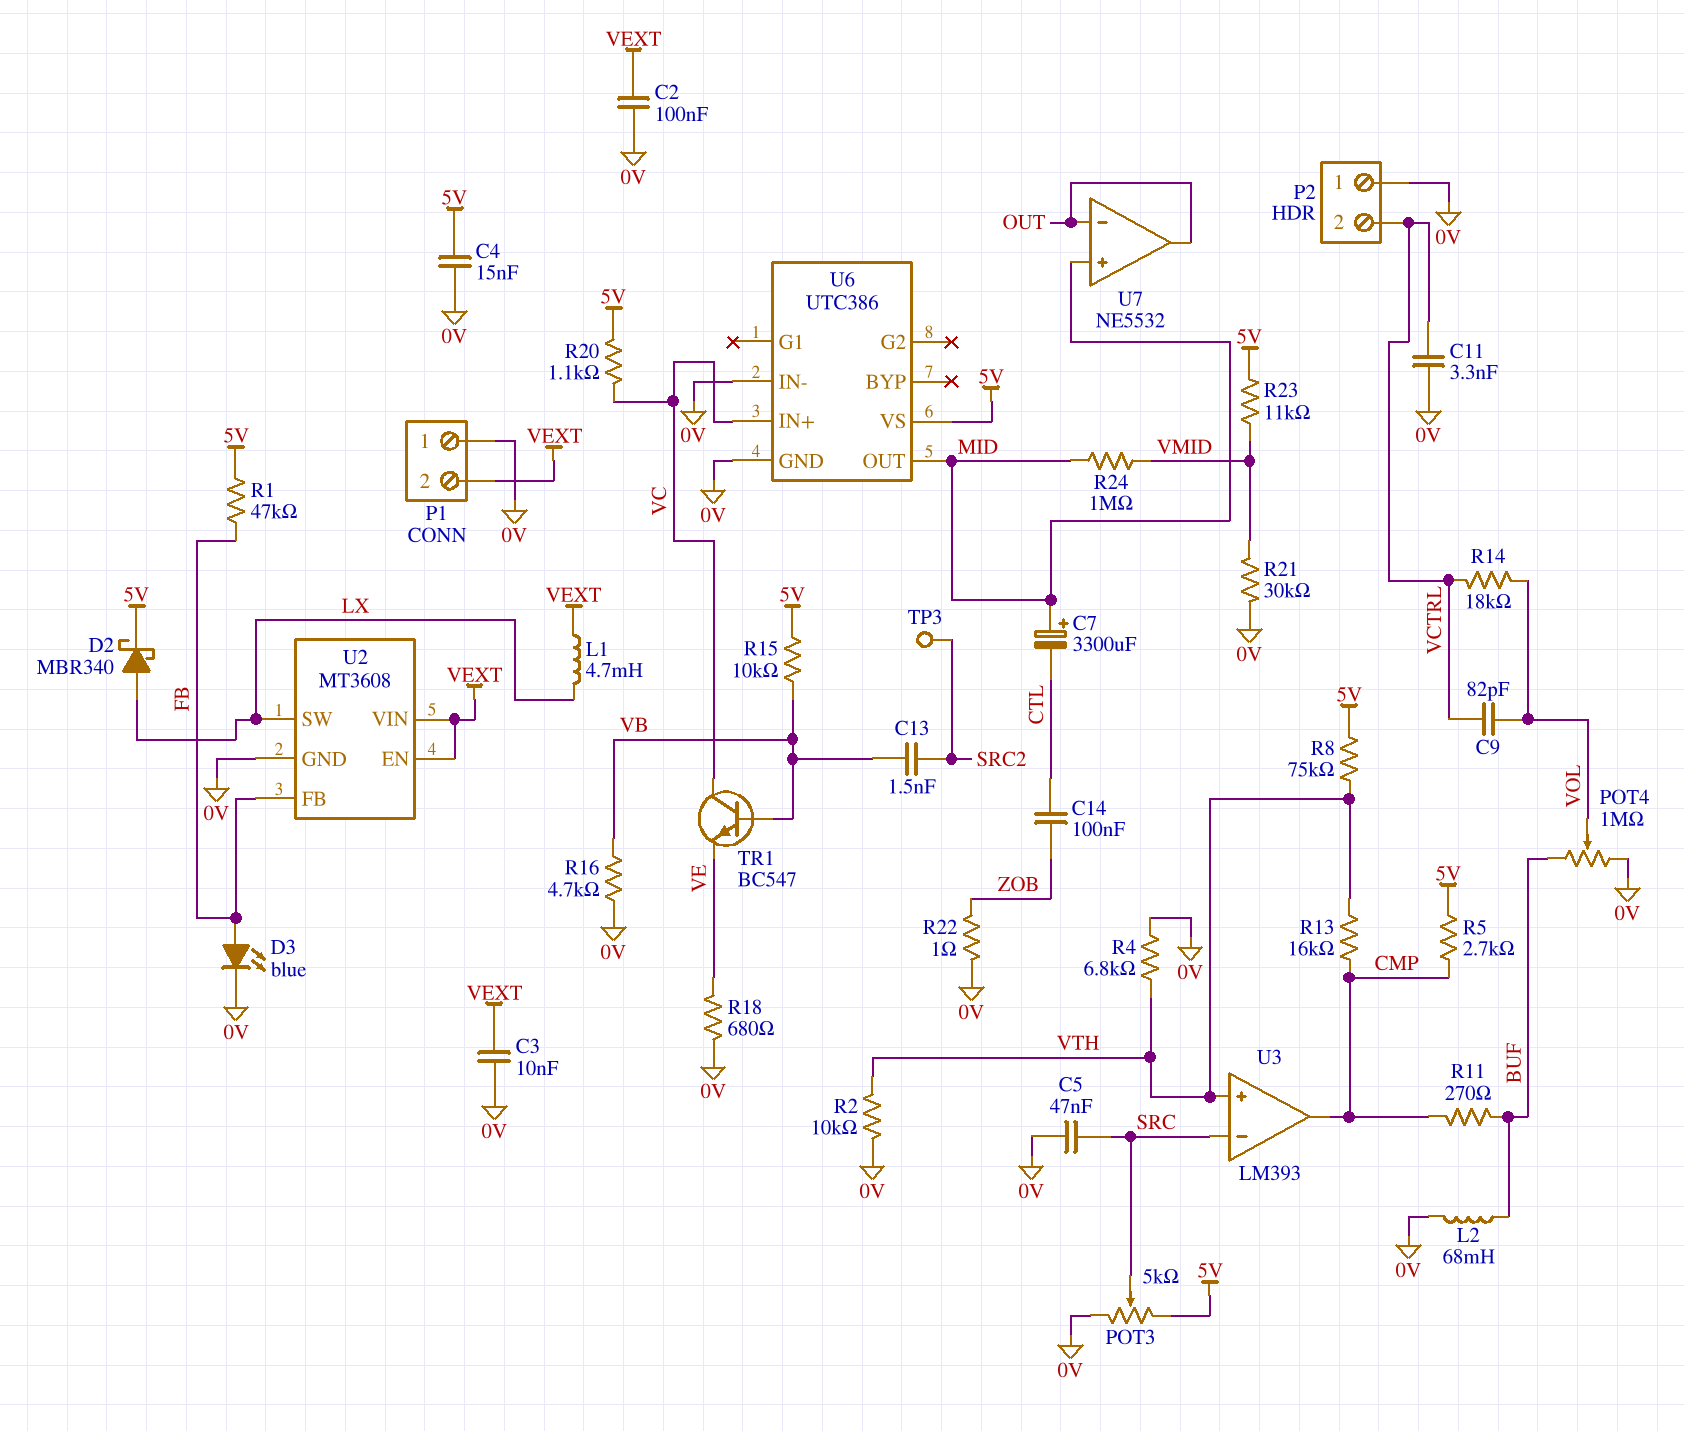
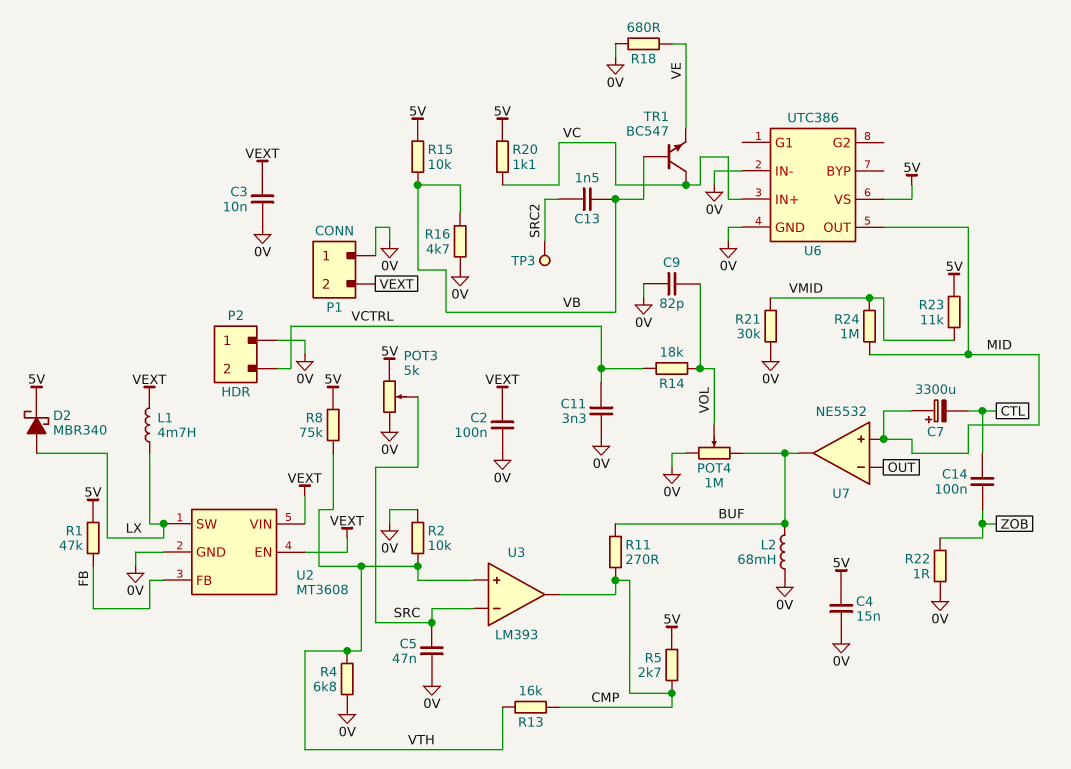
C9: 82pF (VCTRL, VOL) -> 82pF (0V, VOL)
D3: LED blue (A FB, K 0V) -> none
U7 pin out: OUT -> BUF

